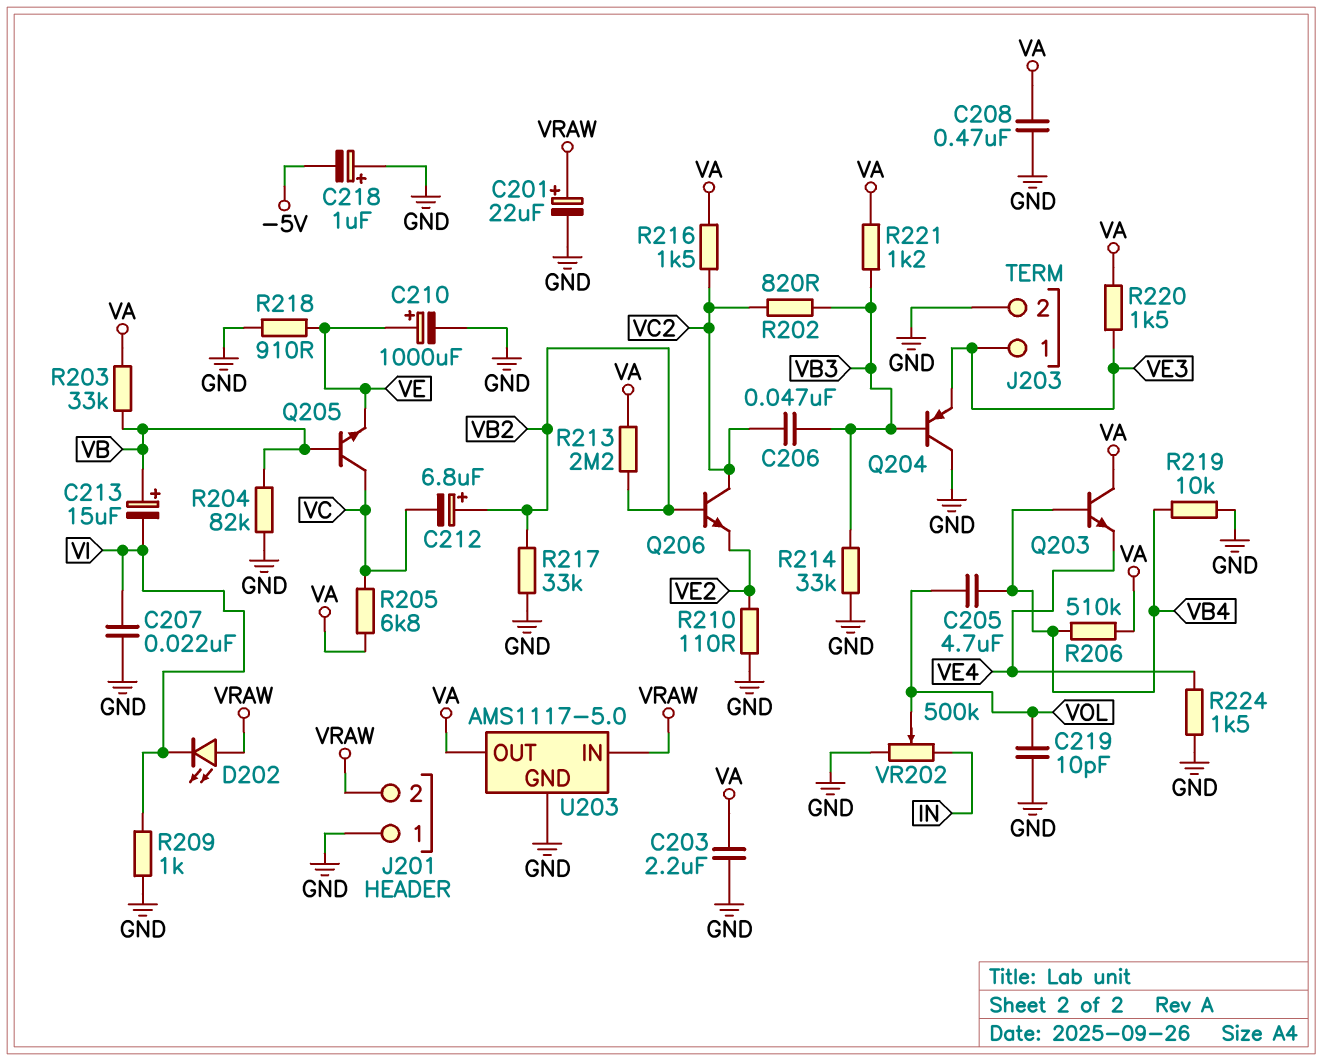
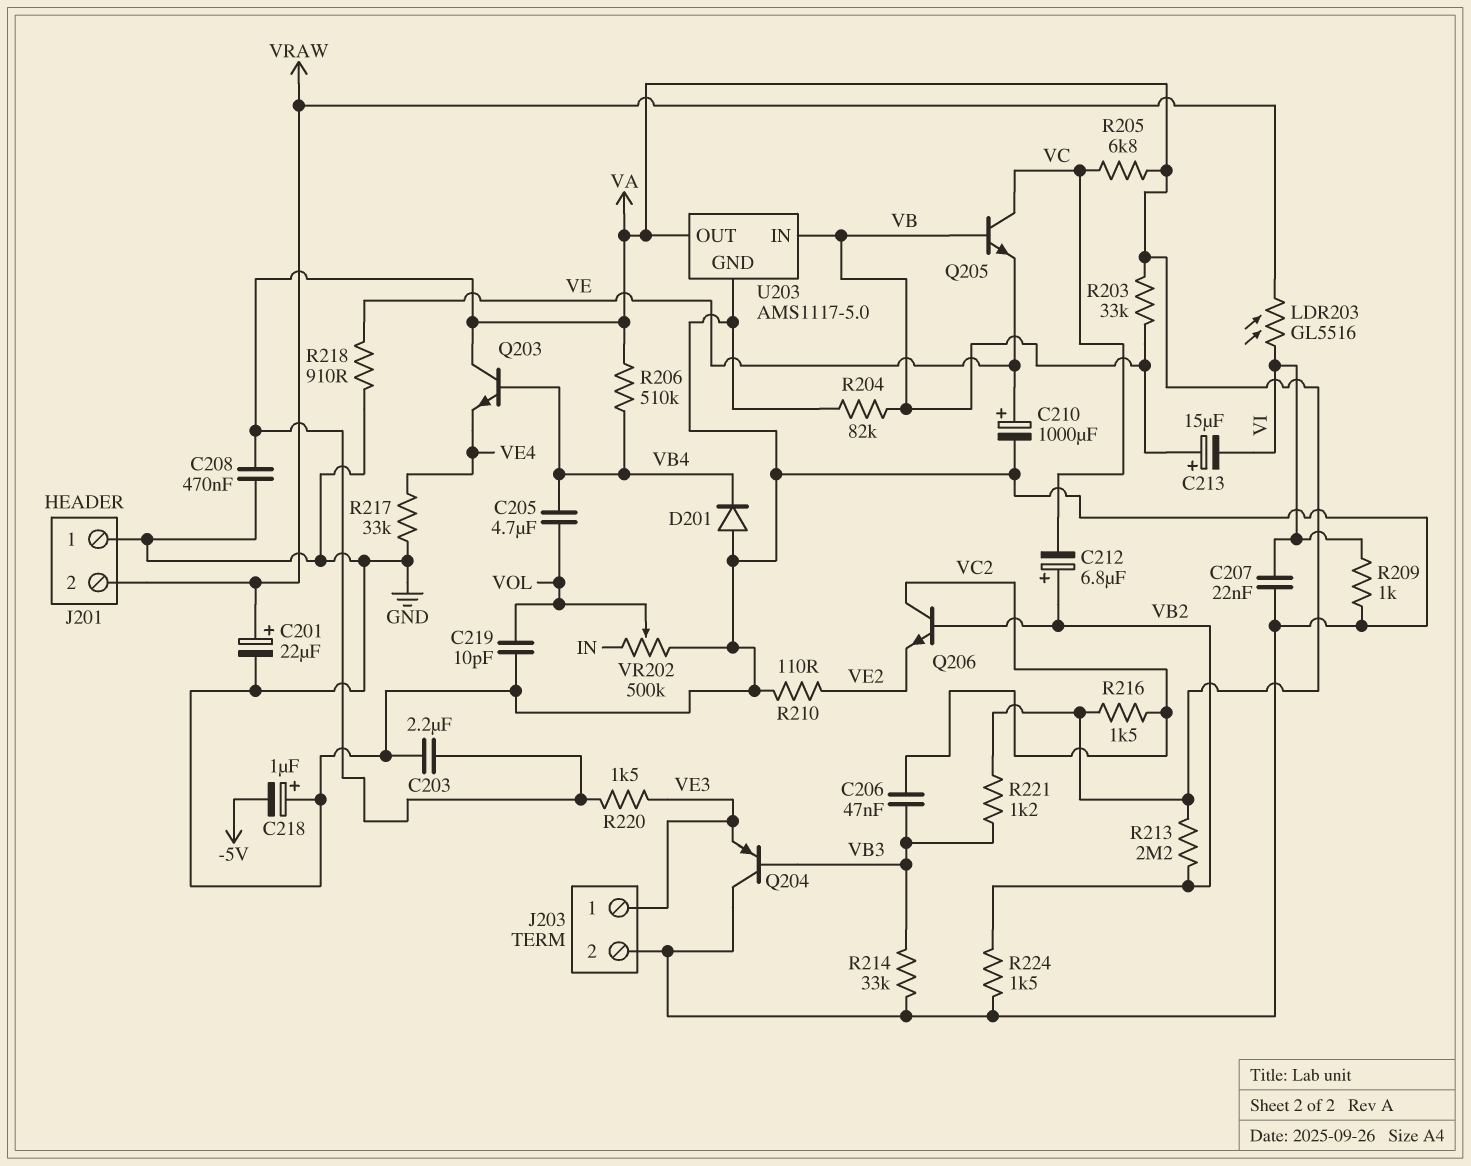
D201: none -> diode (A GND, K VB4)
D202: LED (A VRAW, K VI) -> none
LDR203: none -> GL5516 (VI, VRAW)
R202: 820 (VB3, VC2) -> none
R217: 33k (GND, VB2) -> 33k (GND, VE4)
R219: 10k (GND, VB4) -> none
R224: 1.5k (GND, VE4) -> 1.5k (GND, VB2)
U203 pin IN: VRAW -> VB

